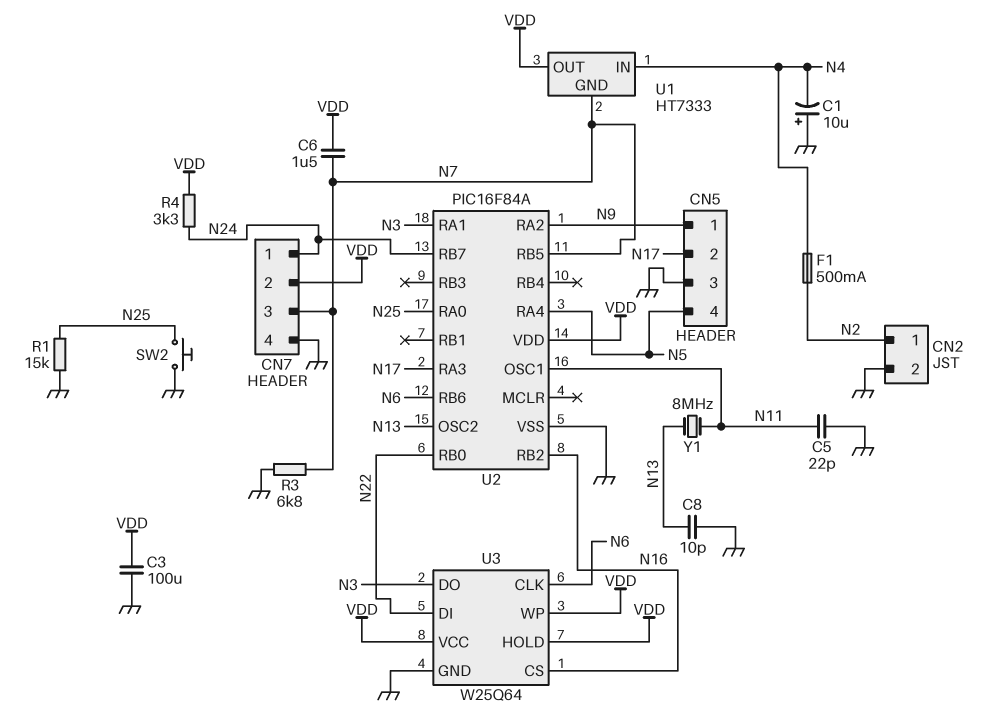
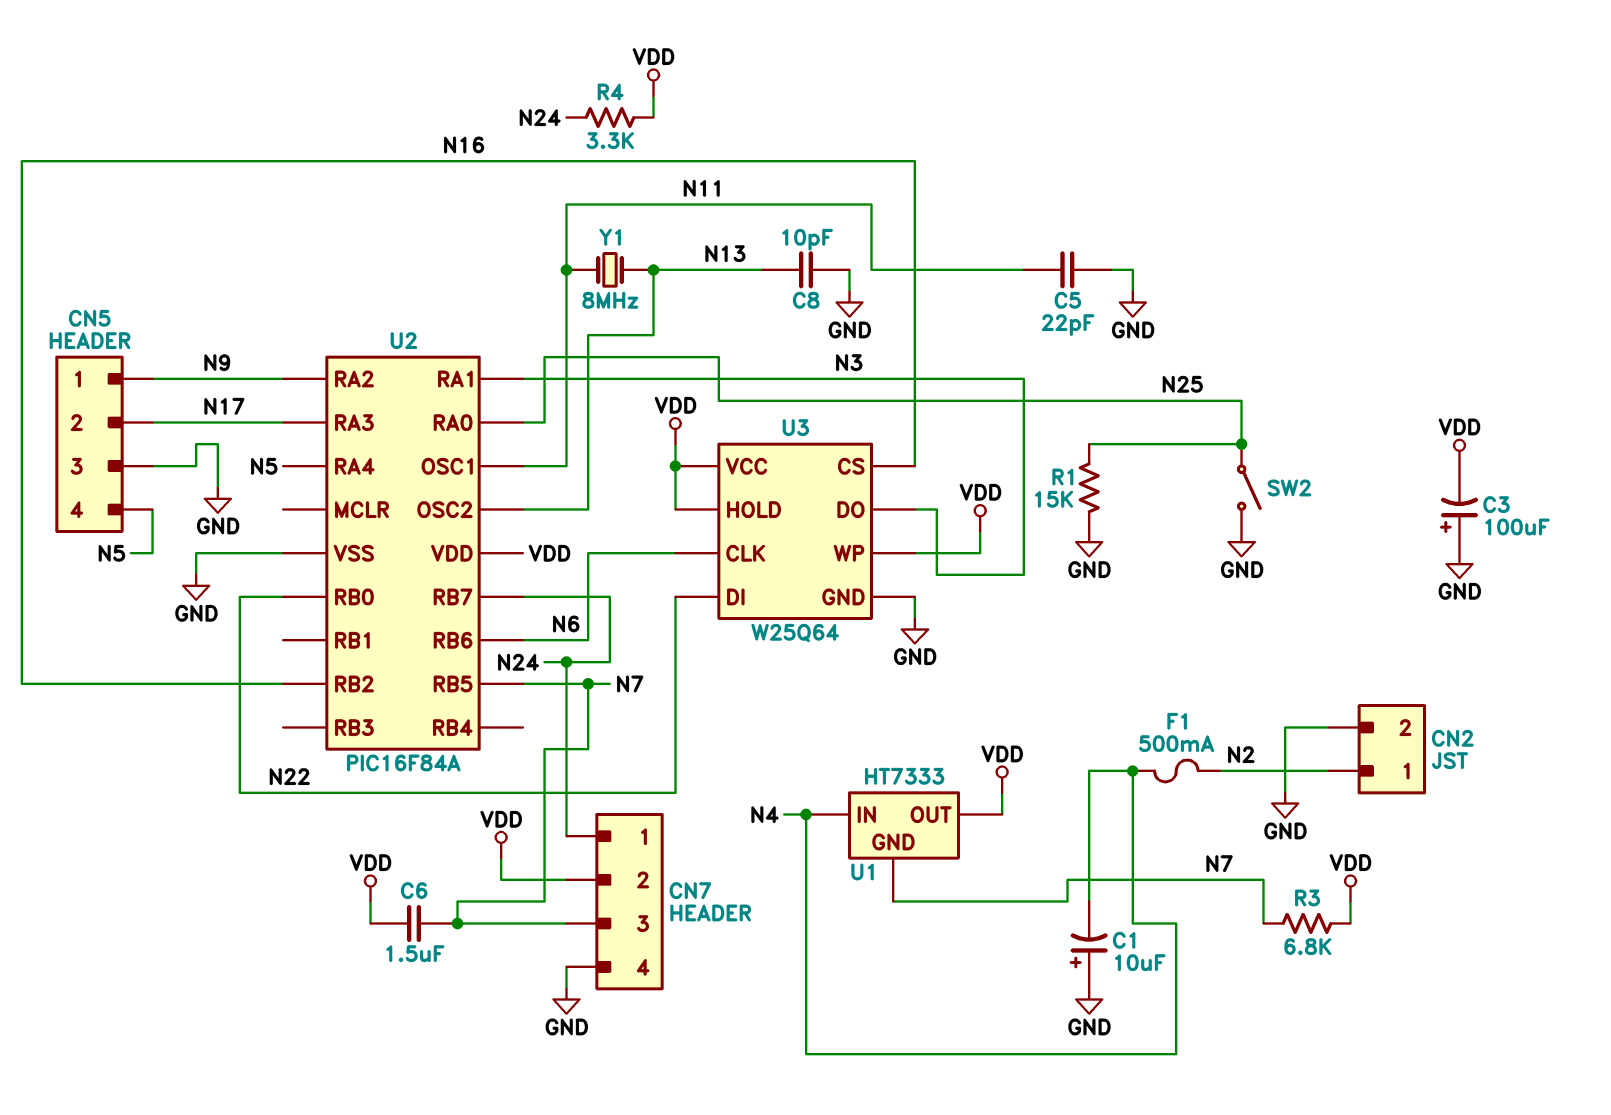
C3: 100uF (GND, VDD) -> 100uF (plus GND, minus VDD)
R3: 6.8k (GND, N7) -> 6.8k (N7, VDD)
SW2: button (GND, N25) -> switch (GND, N25)

